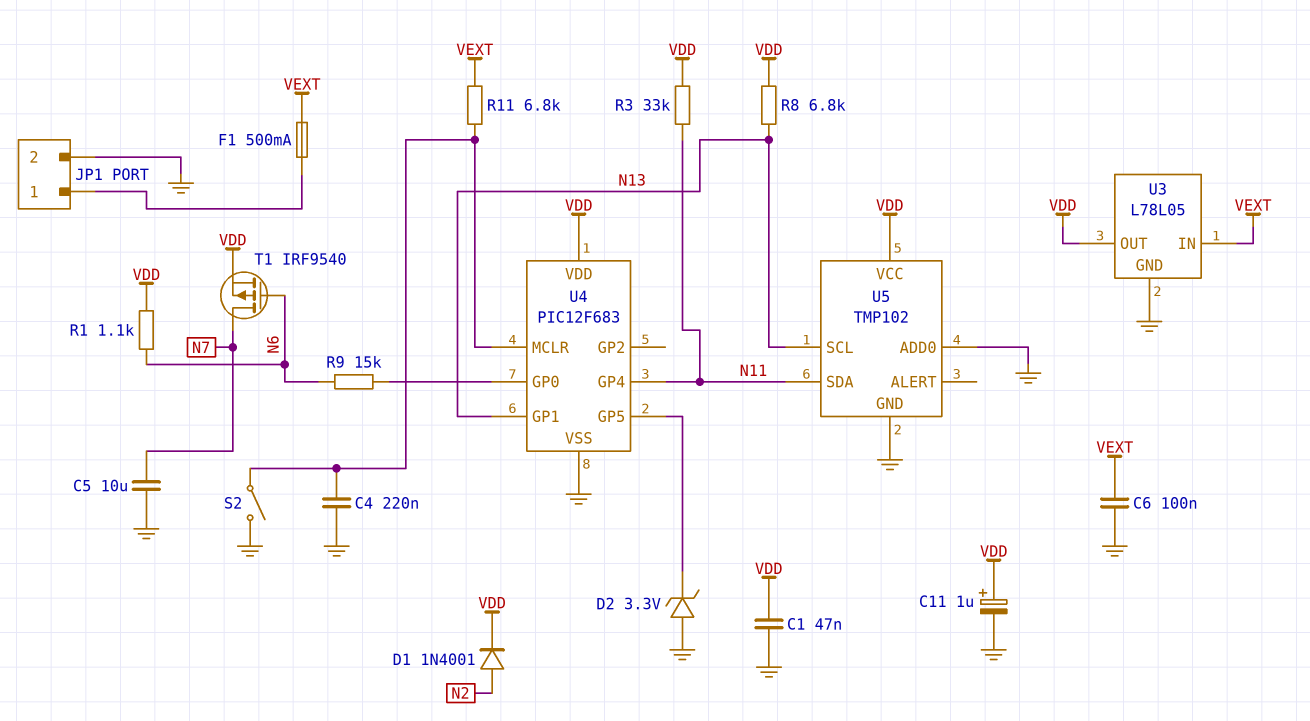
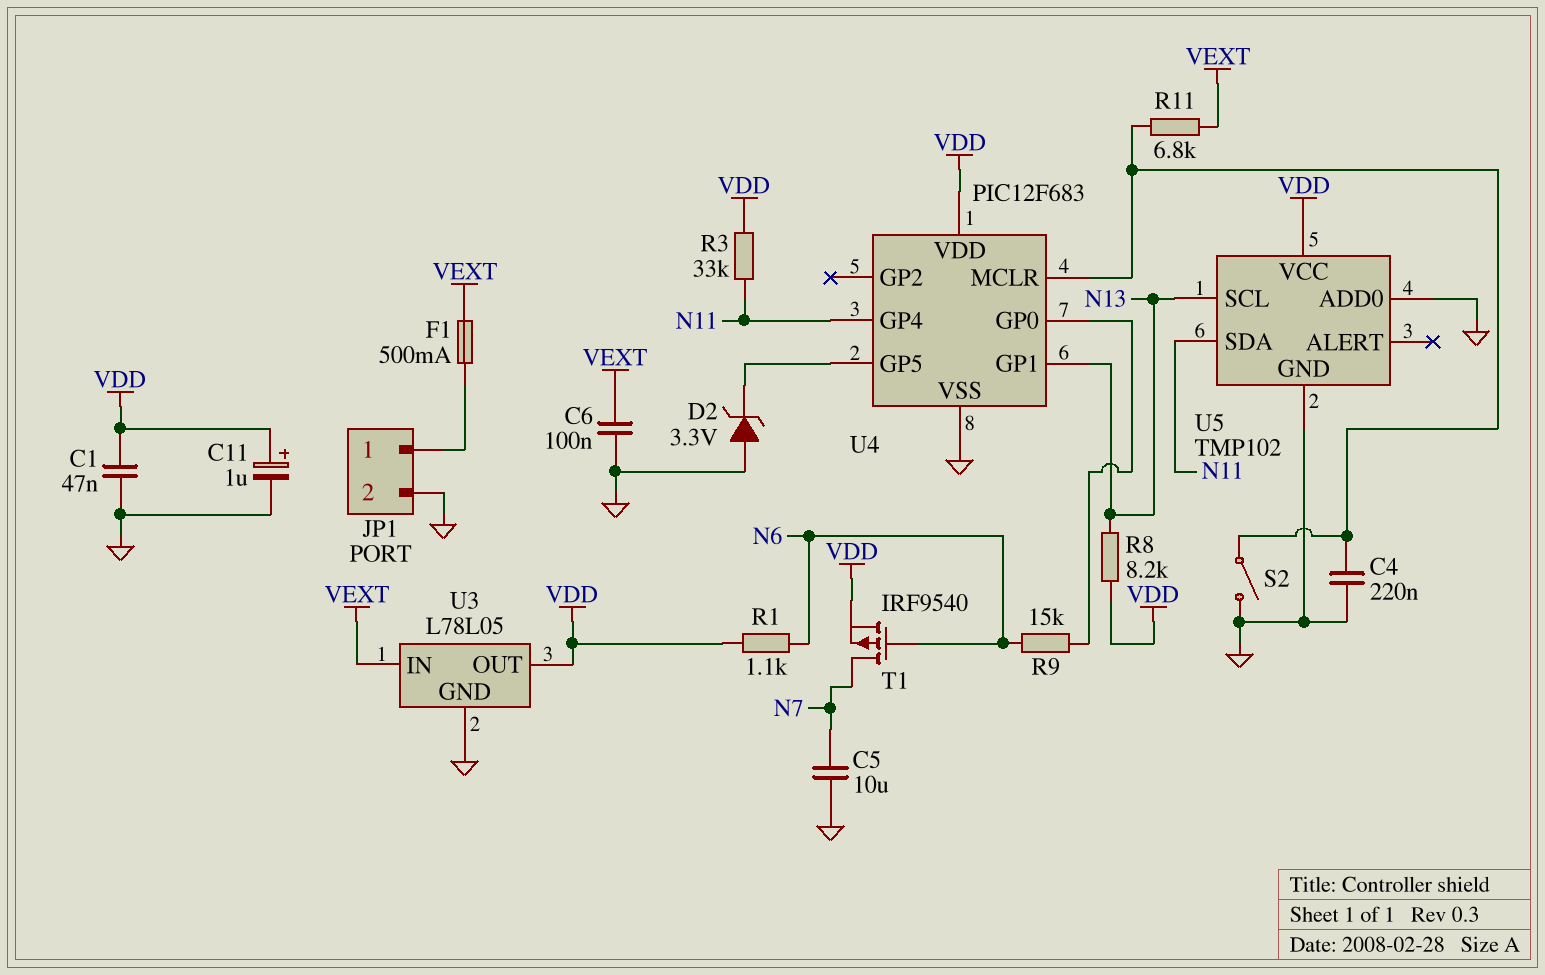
D1: diode 1N4001 (A N2, K VDD) -> none
R8: 6.8k (N13, VDD) -> 8.2k (N13, VDD)

